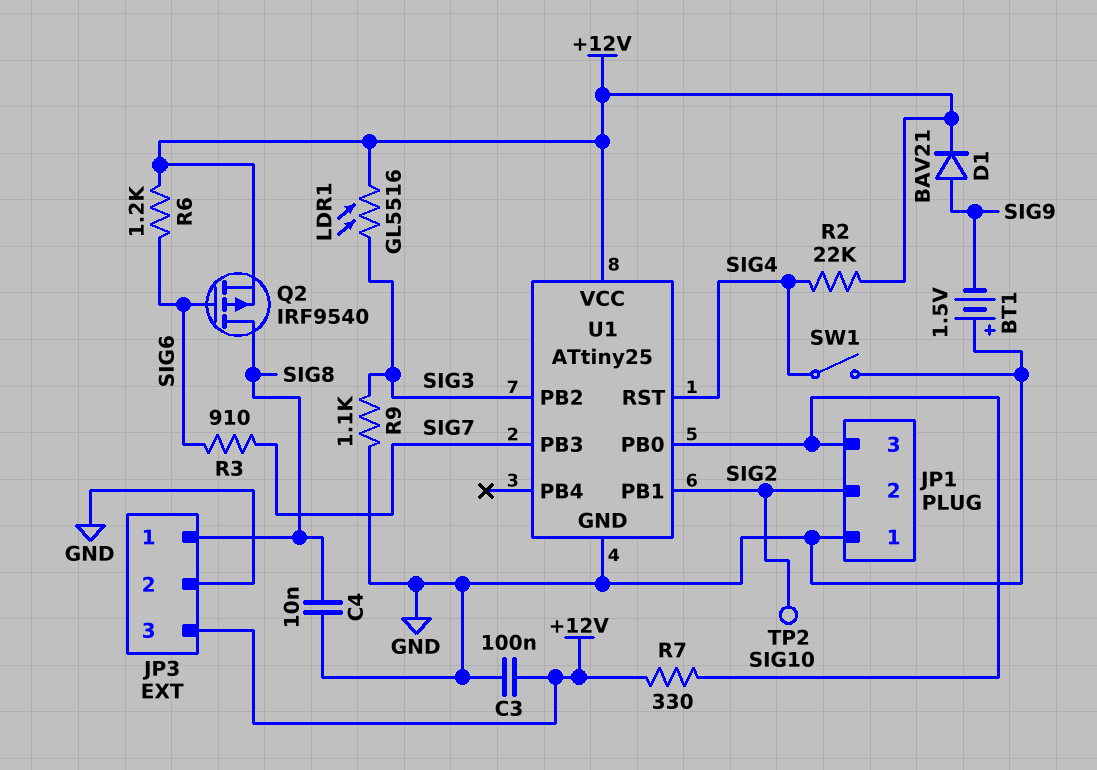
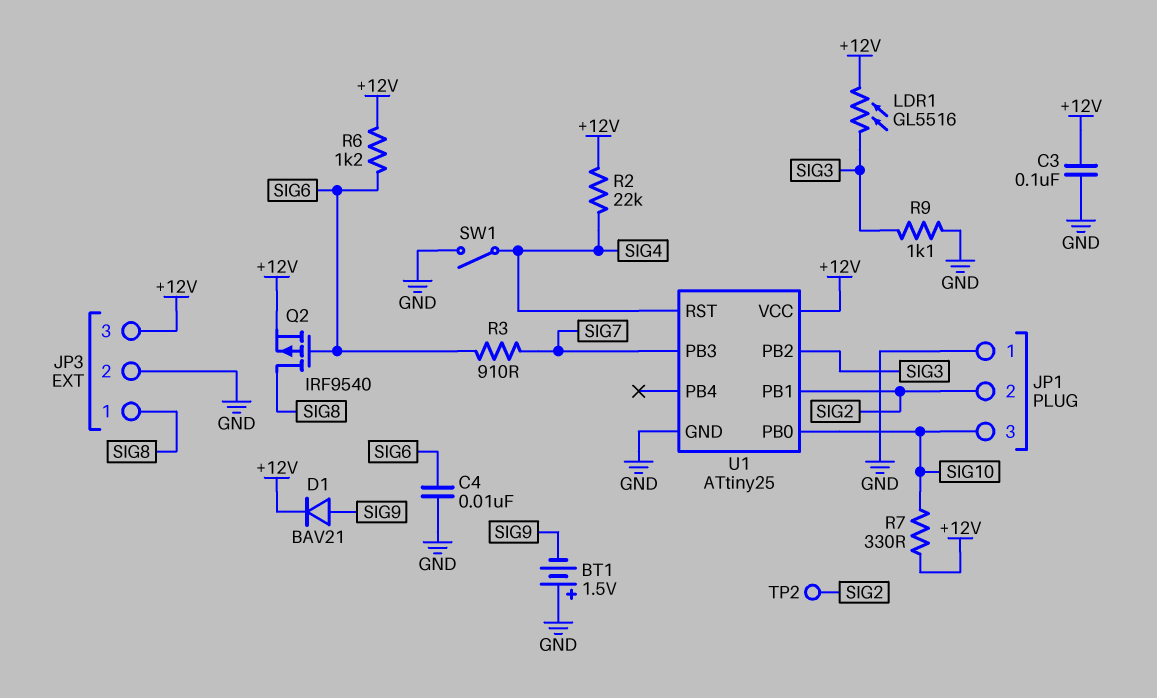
C4: 10nF (GND, SIG8) -> 10nF (GND, SIG6)

